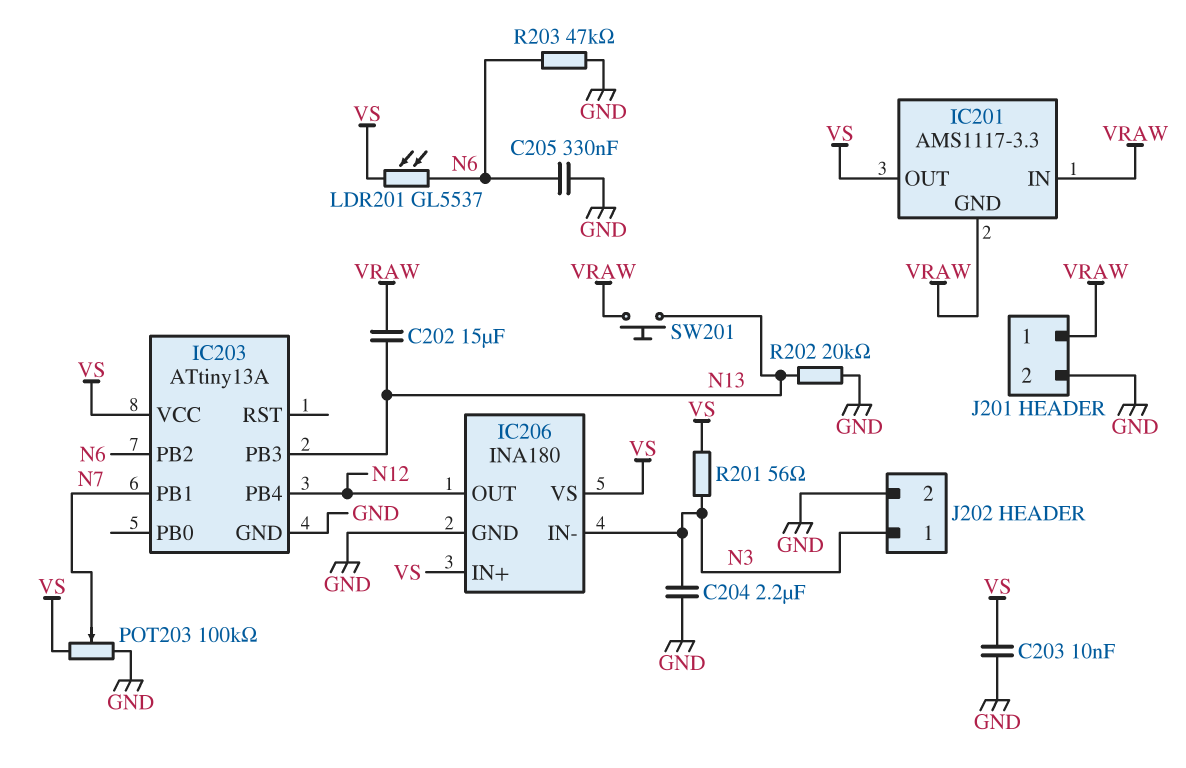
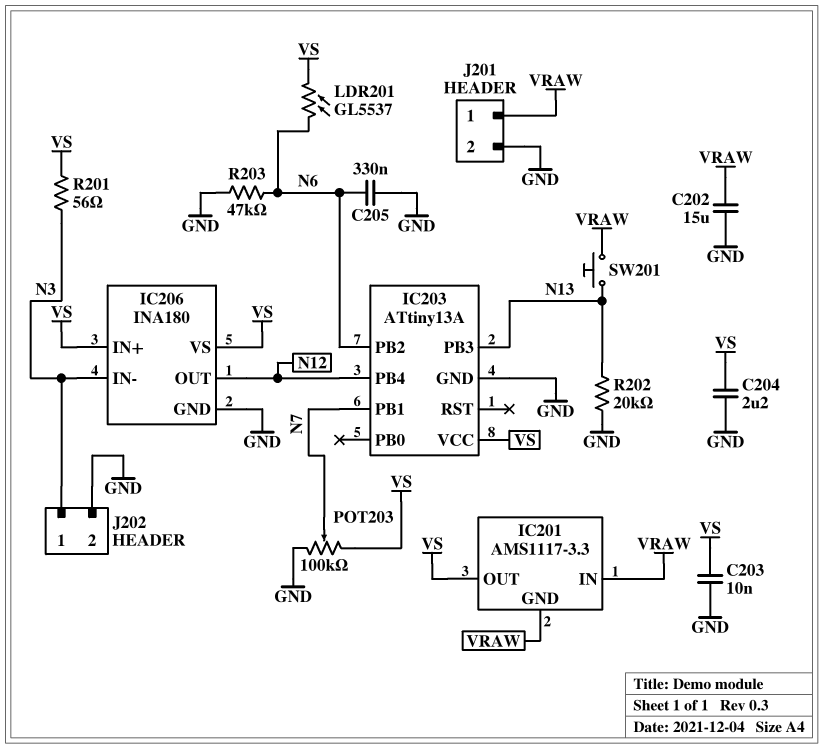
C202: 15uF (N13, VRAW) -> 15uF (GND, VRAW)
C204: 2.2uF (GND, N3) -> 2.2uF (GND, VS)

